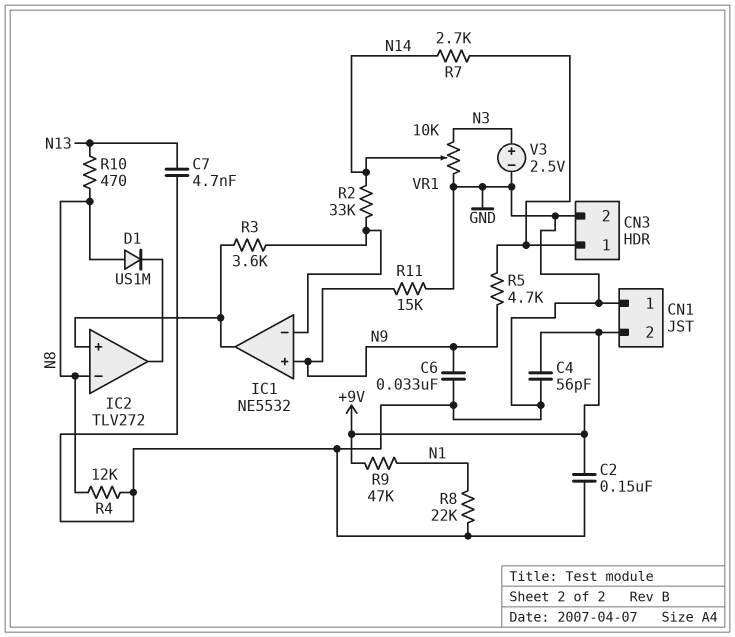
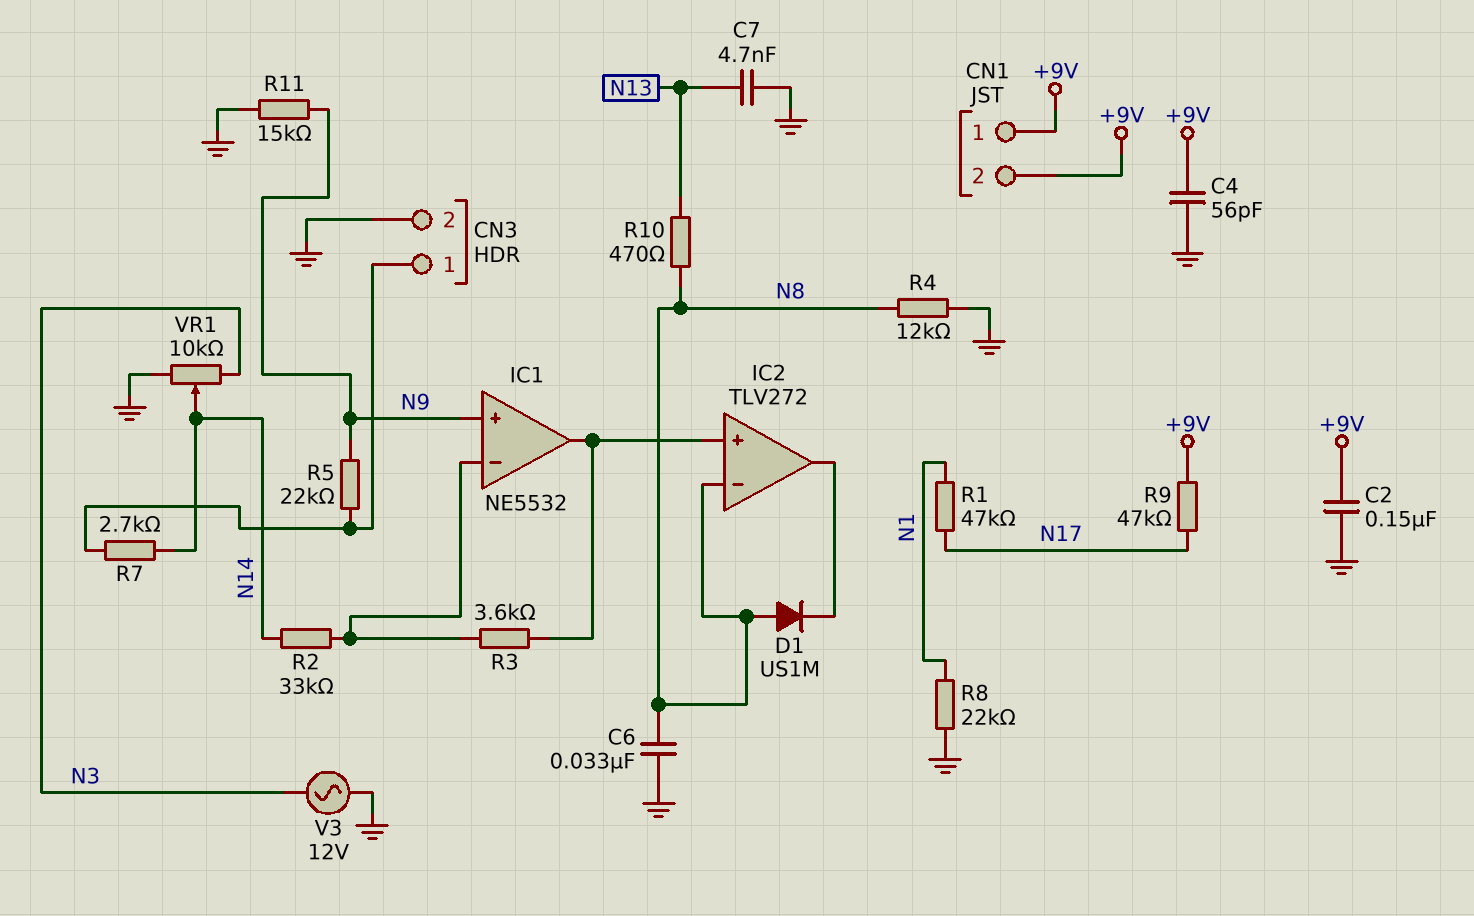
C6: 33nF (GND, N9) -> 33nF (GND, N8)
CN1 pin 1: GND -> +9V
R1: none -> 47k (N1, N17)
R5: 4.7k (CN3/1, N9) -> 22k (CN3/1, N9)
R9: 47k (+9V, N1) -> 47k (+9V, N17)
V3: 2.5V (plus N3, minus GND) -> AC 12V (GND, N3)

